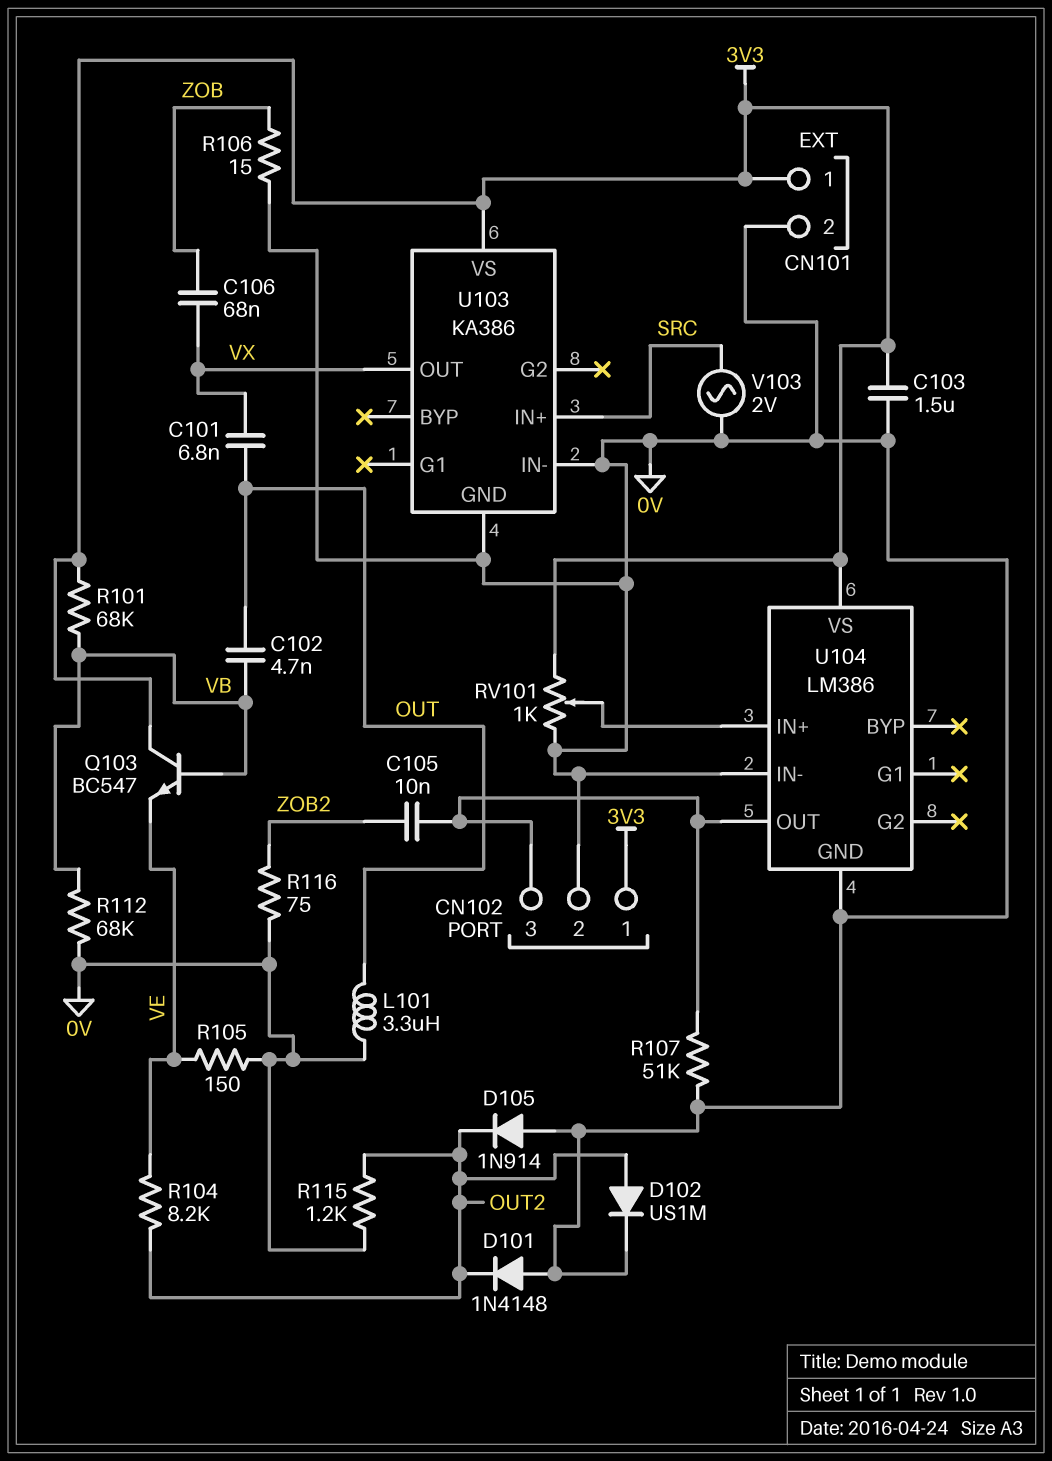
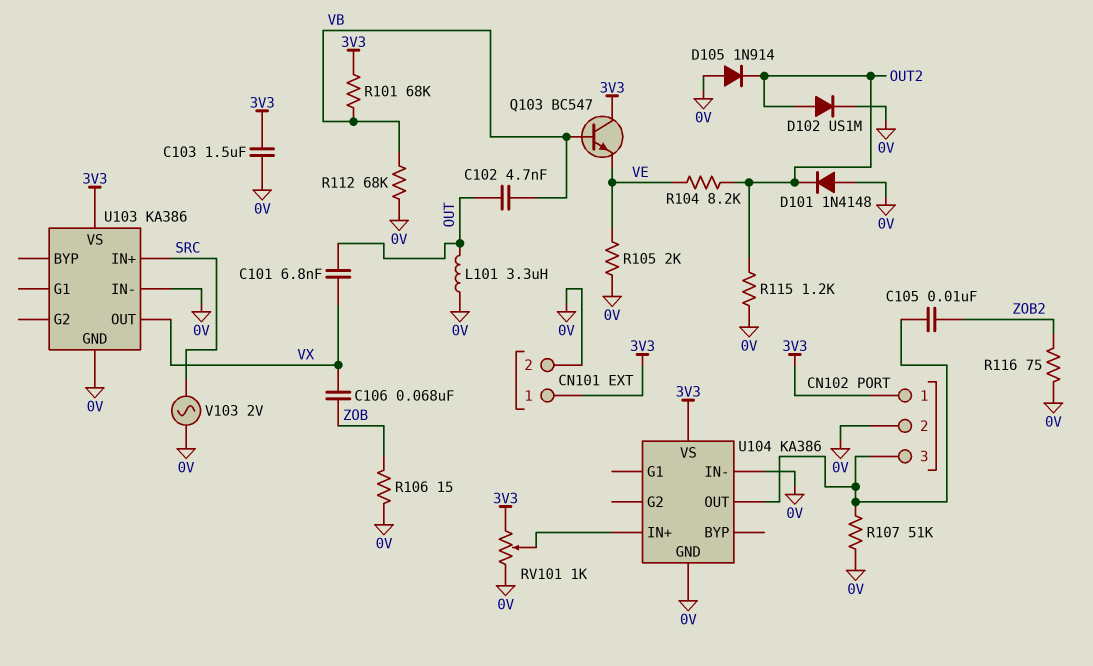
R105: 150 (0V, VE) -> 2k (0V, VE)
U104: LM386 -> KA386

